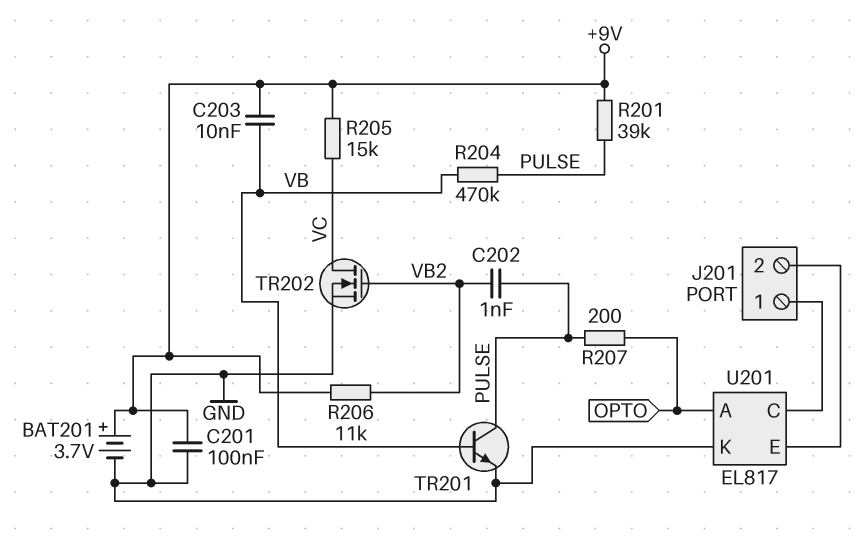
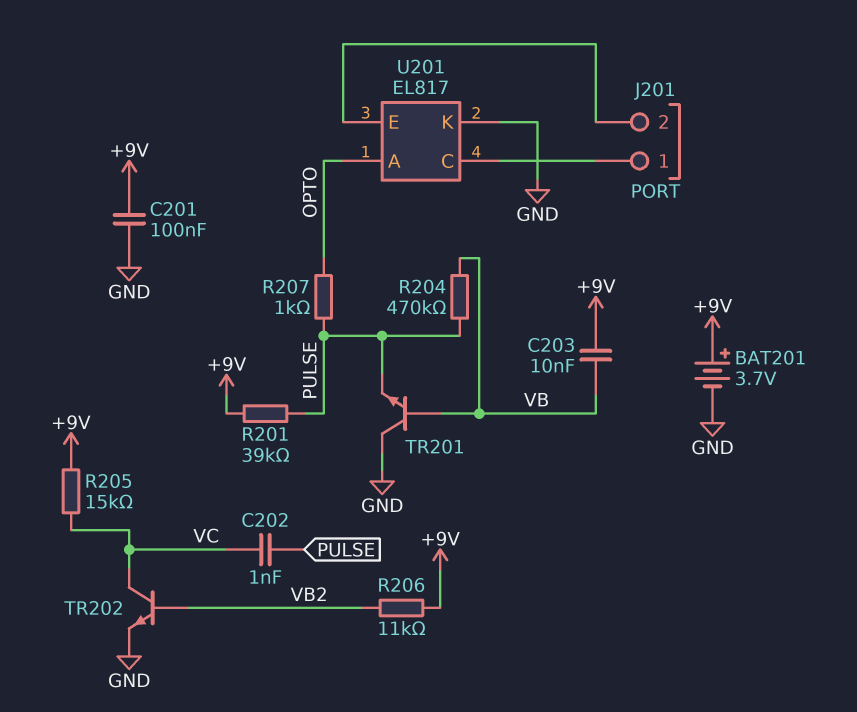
C202: 1nF (PULSE, VB2) -> 1nF (PULSE, VC)
R207: 200 (OPTO, PULSE) -> 1k (OPTO, PULSE)
TR201: NPN (B VB, C PULSE, E GND) -> NPN (B VB, C GND, E PULSE)
TR202: NMOS (G VB2, D VC, S GND) -> NPN (B VB2, C VC, E GND)

